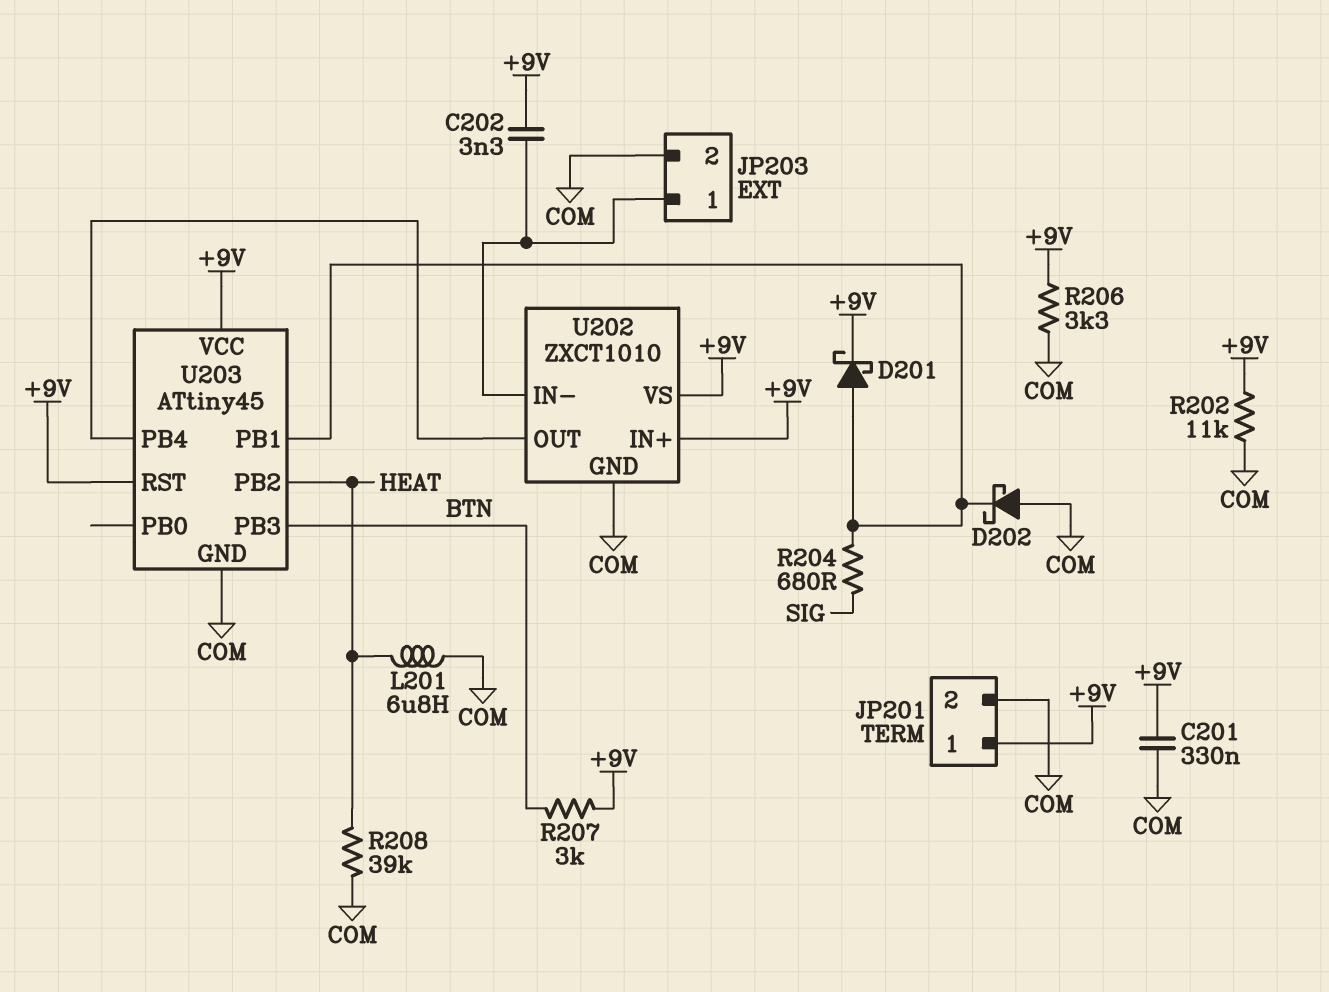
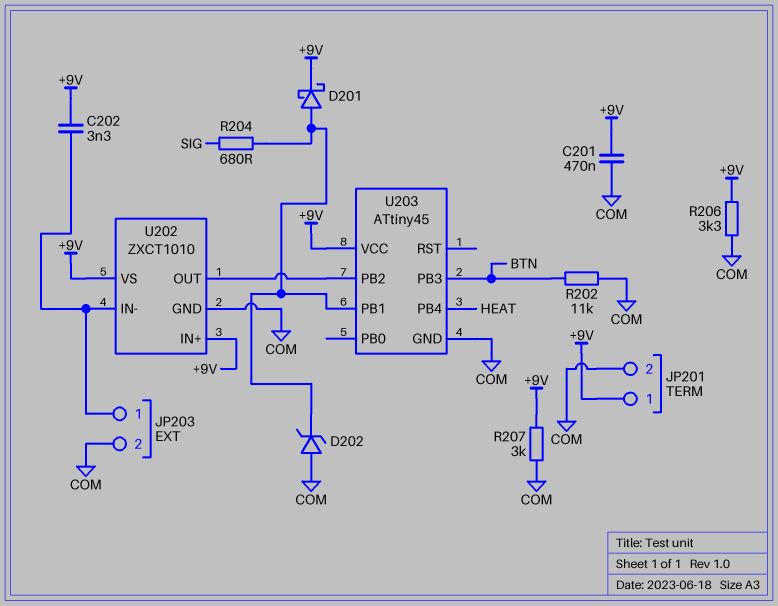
C201: 330nF (+9V, COM) -> 470nF (+9V, COM)
D202: schottky (A COM, K U203/PB1) -> zener (A COM, K U203/PB1)
L201: 6.8uH (COM, HEAT) -> none
R202: 11k (+9V, COM) -> 11k (BTN, COM)
R207: 3k (+9V, BTN) -> 3k (+9V, COM)
R208: 39k (COM, HEAT) -> none
U203 pin PB2: HEAT -> U202/OUT
U203 pin PB4: U202/OUT -> HEAT
U203 pin RST: +9V -> none

